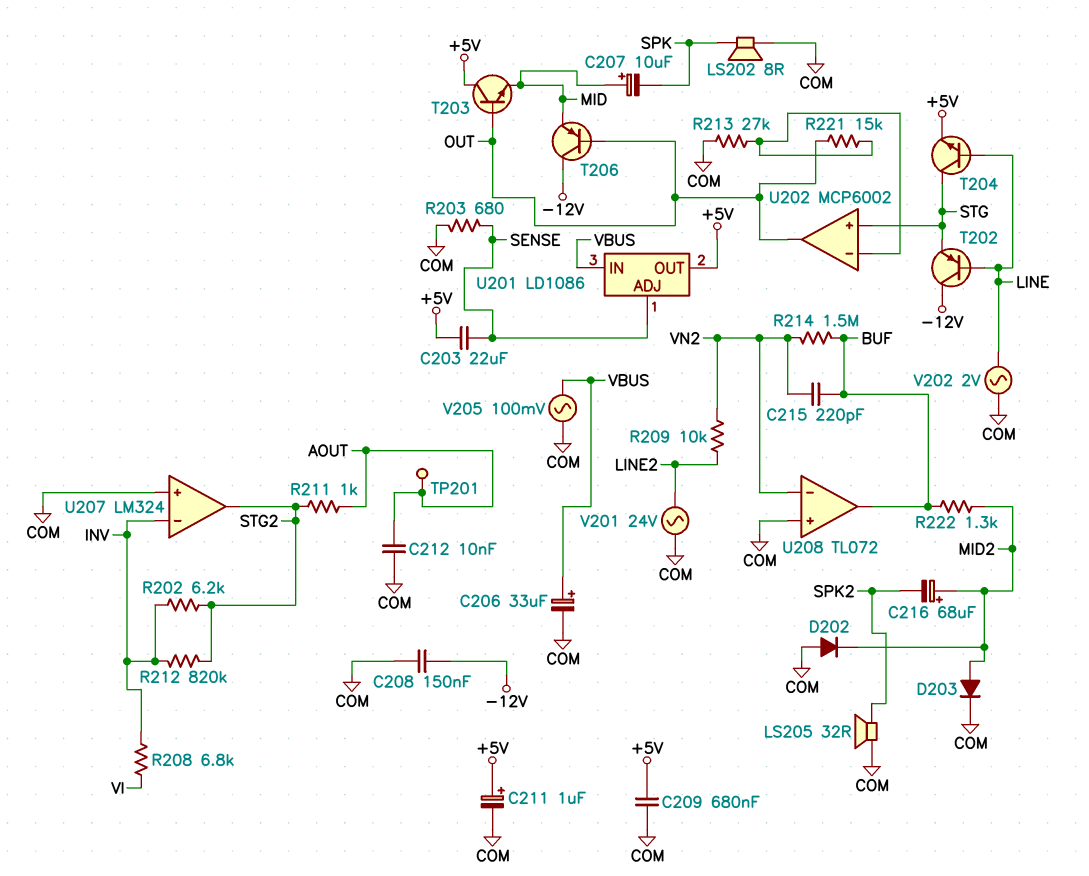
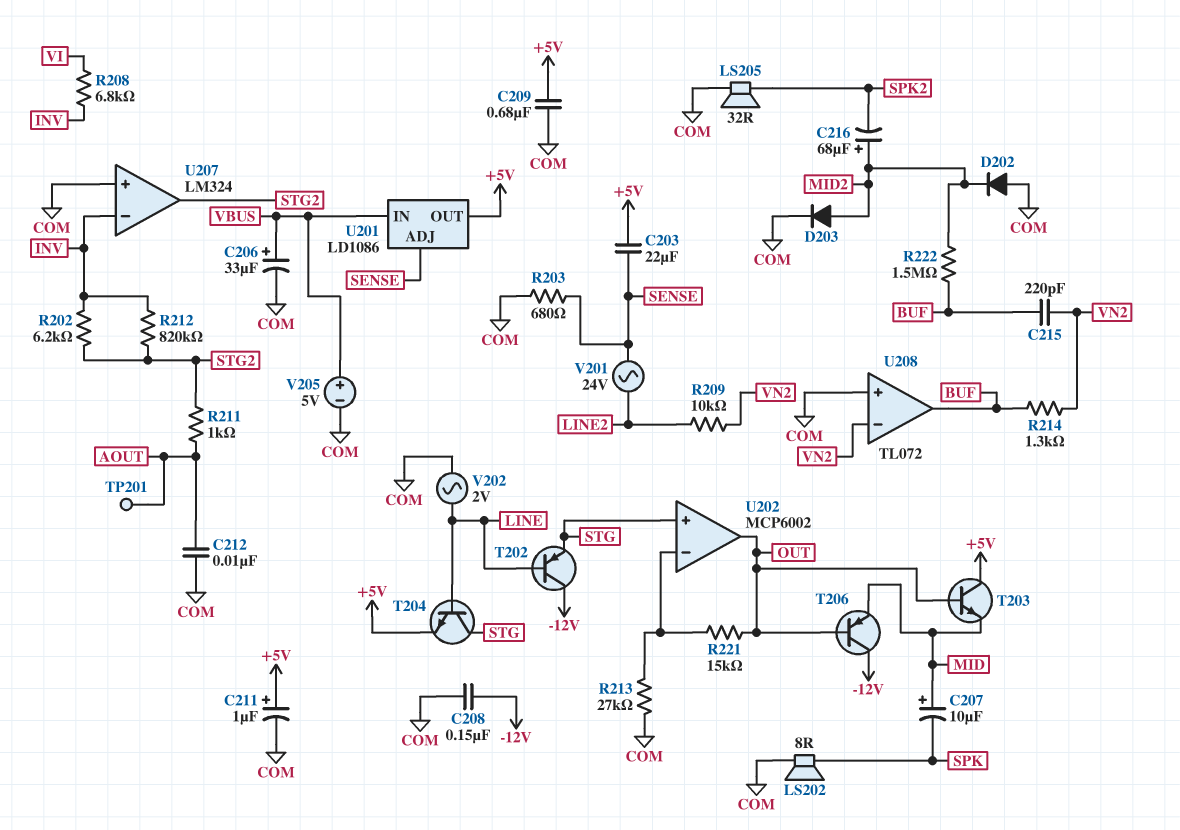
R214: 1.5M (BUF, VN2) -> 1.3k (BUF, VN2)
R222: 1.3k (BUF, MID2) -> 1.5M (BUF, MID2)
V201: AC 24V (COM, LINE2) -> AC 24V (LINE2, SENSE)
V205: AC 100mV (COM, VBUS) -> 5V (plus VBUS, minus COM)

